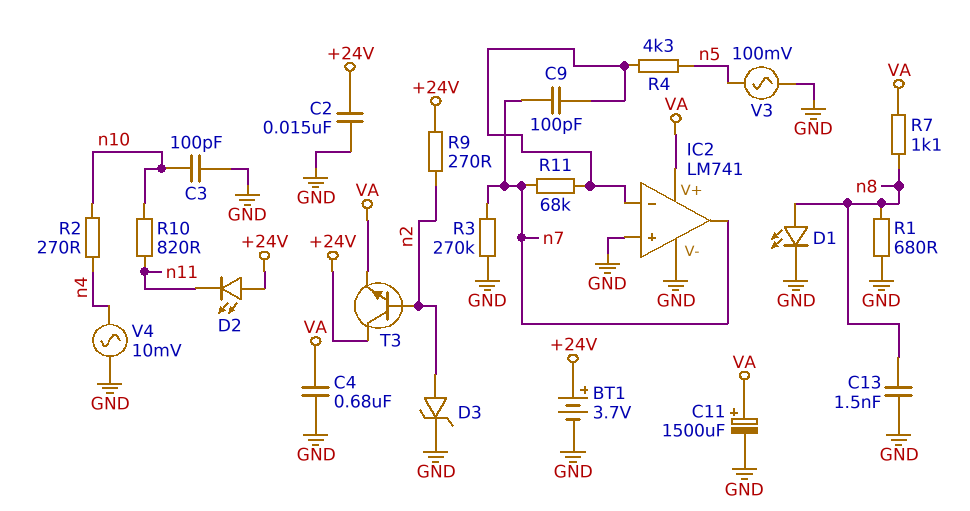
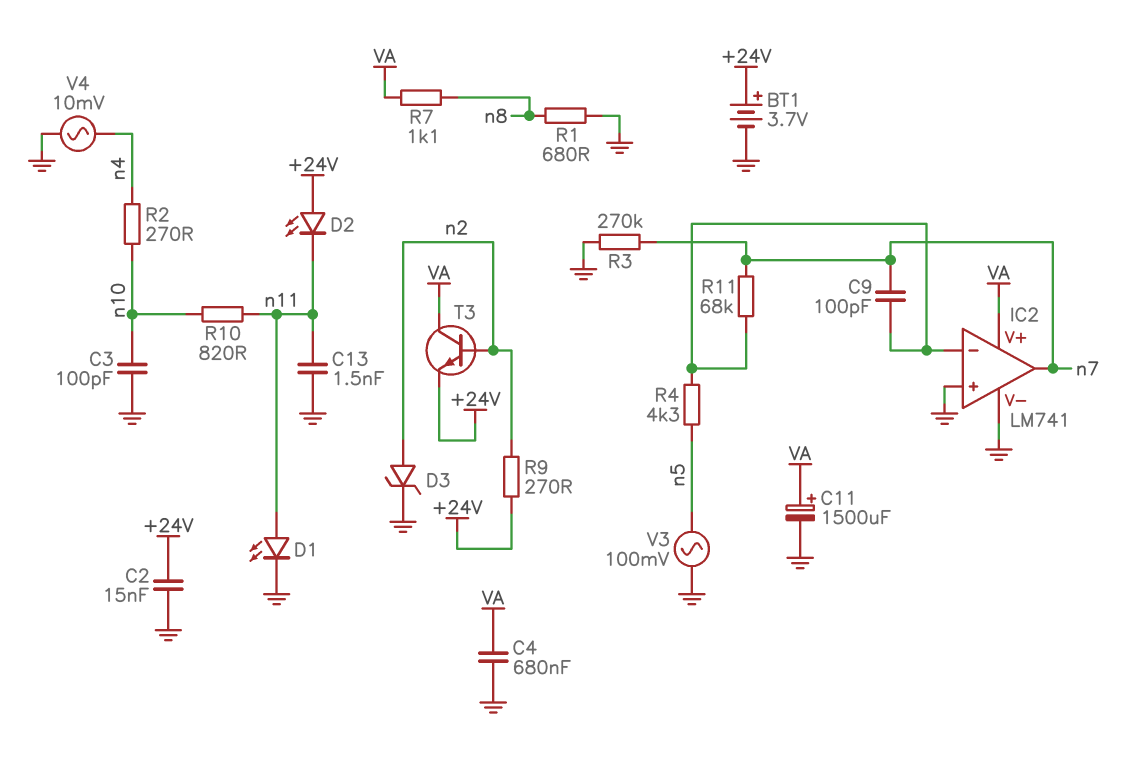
C13: 1.5nF (GND, n8) -> 1.5nF (GND, n11)
D1: LED (A n8, K GND) -> LED (A n11, K GND)
T3: NPN (B n2, C +24V, E VA) -> NPN (B n2, C VA, E +24V)

